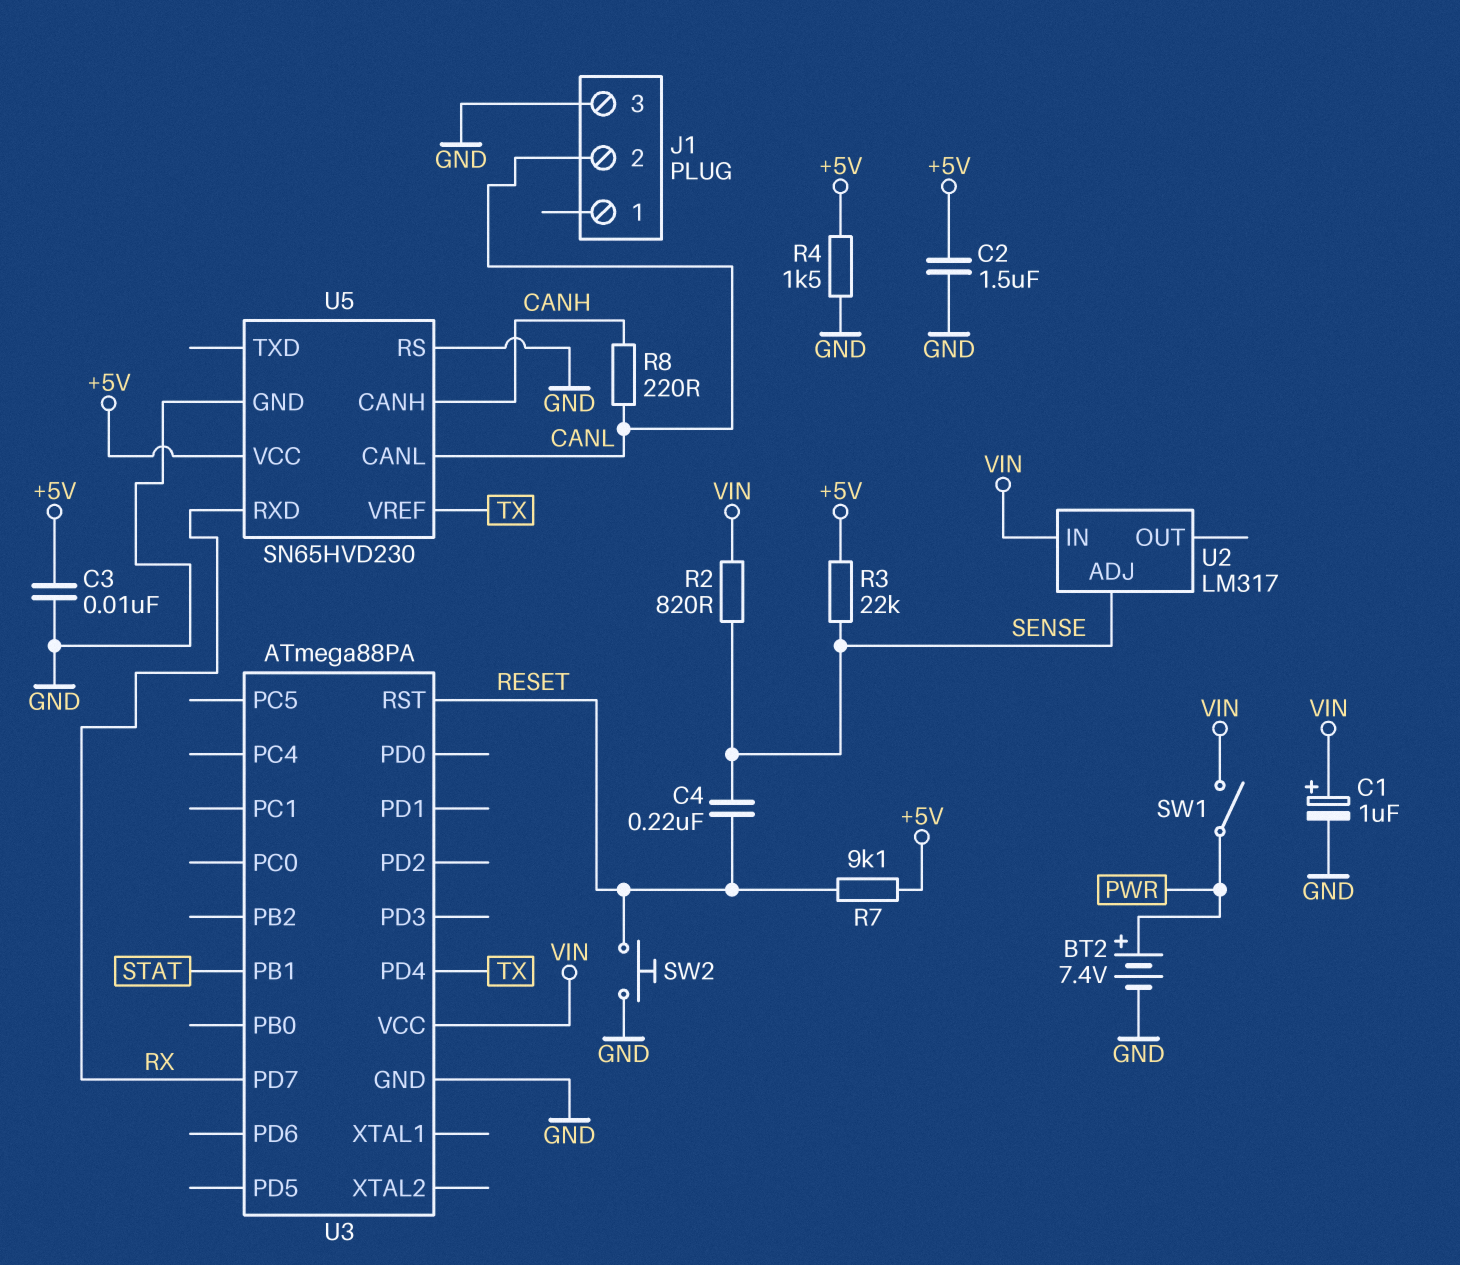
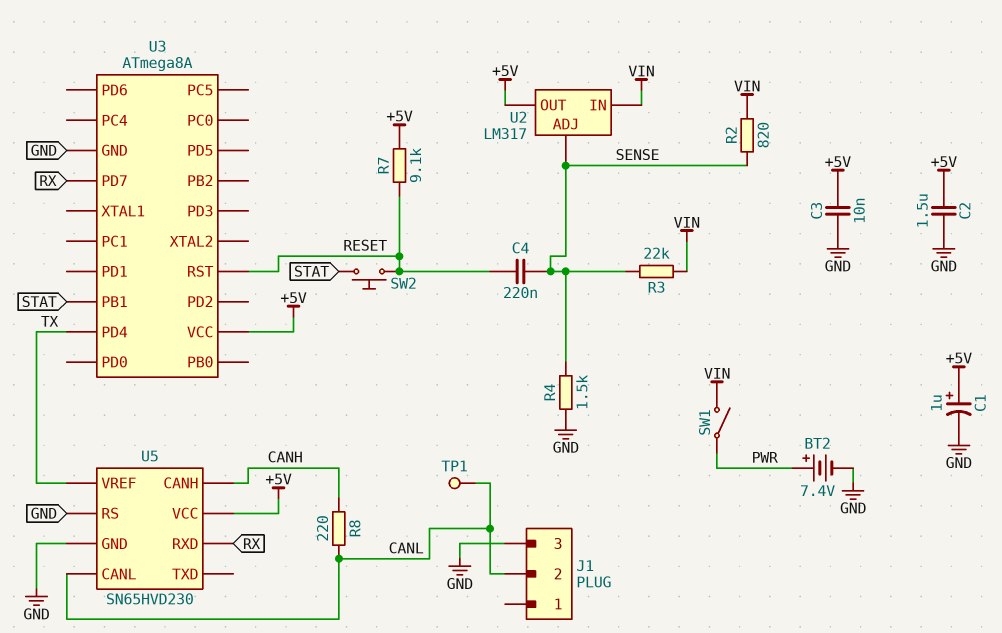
C1: 1uF (plus VIN, minus GND) -> 1uF (plus +5V, minus GND)
R3: 22k (+5V, SENSE) -> 22k (SENSE, VIN)
R4: 1.5k (+5V, GND) -> 1.5k (GND, SENSE)
SW2: button (GND, RESET) -> button (RESET, STAT)
TP1: none -> test point (CANL)
U2 pin OUT: none -> +5V
U3: ATmega88PA -> ATmega8A
U3 pin VCC: VIN -> +5V

